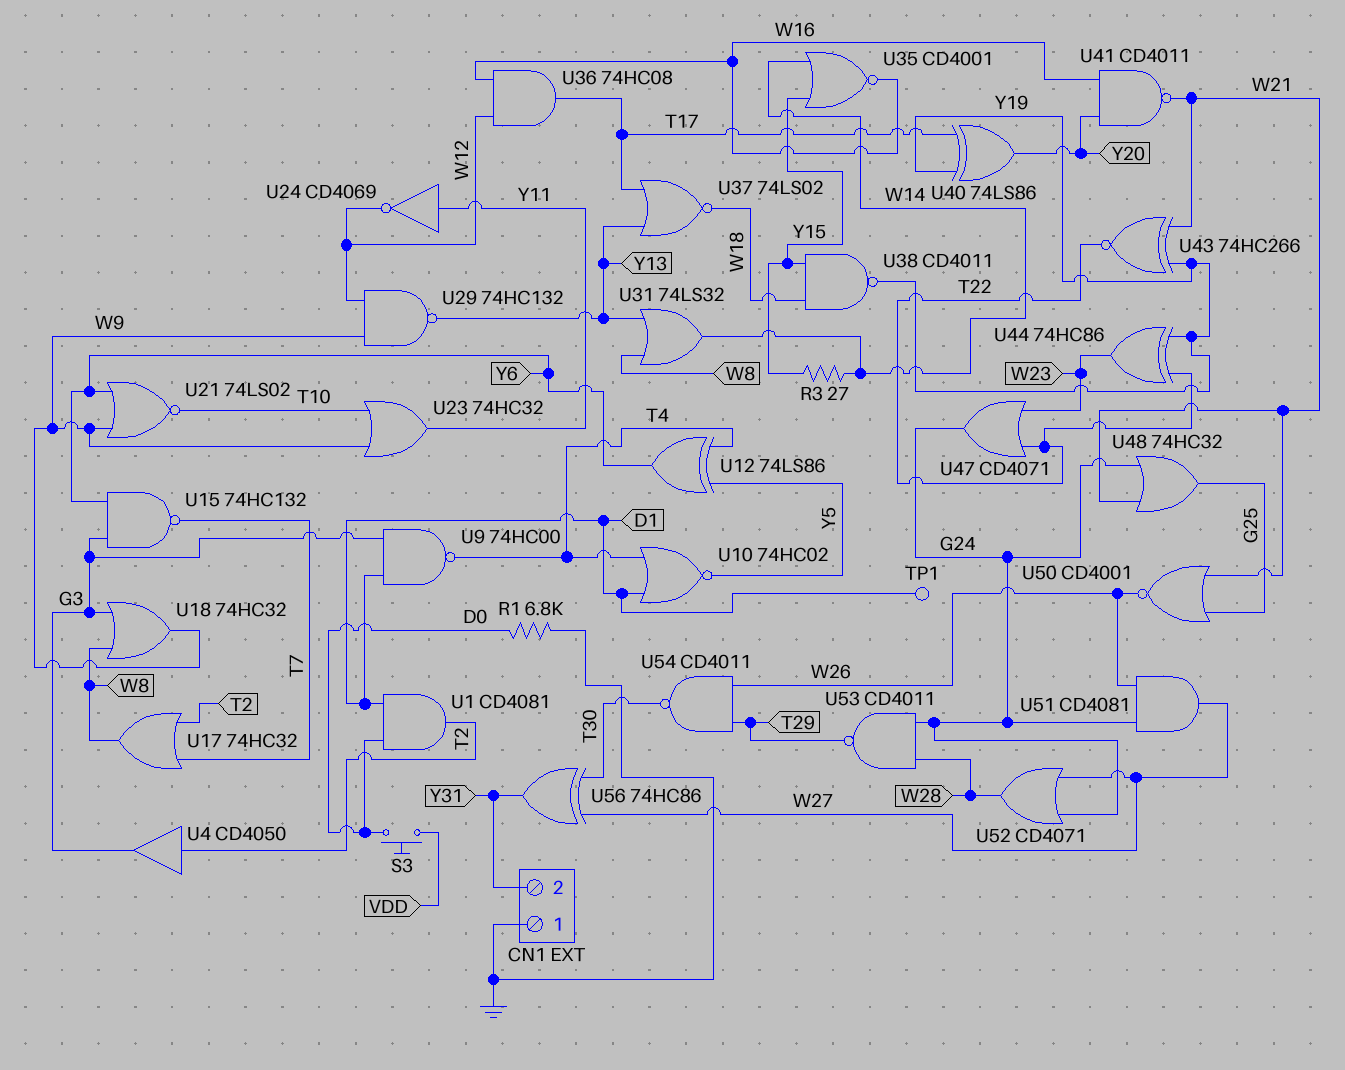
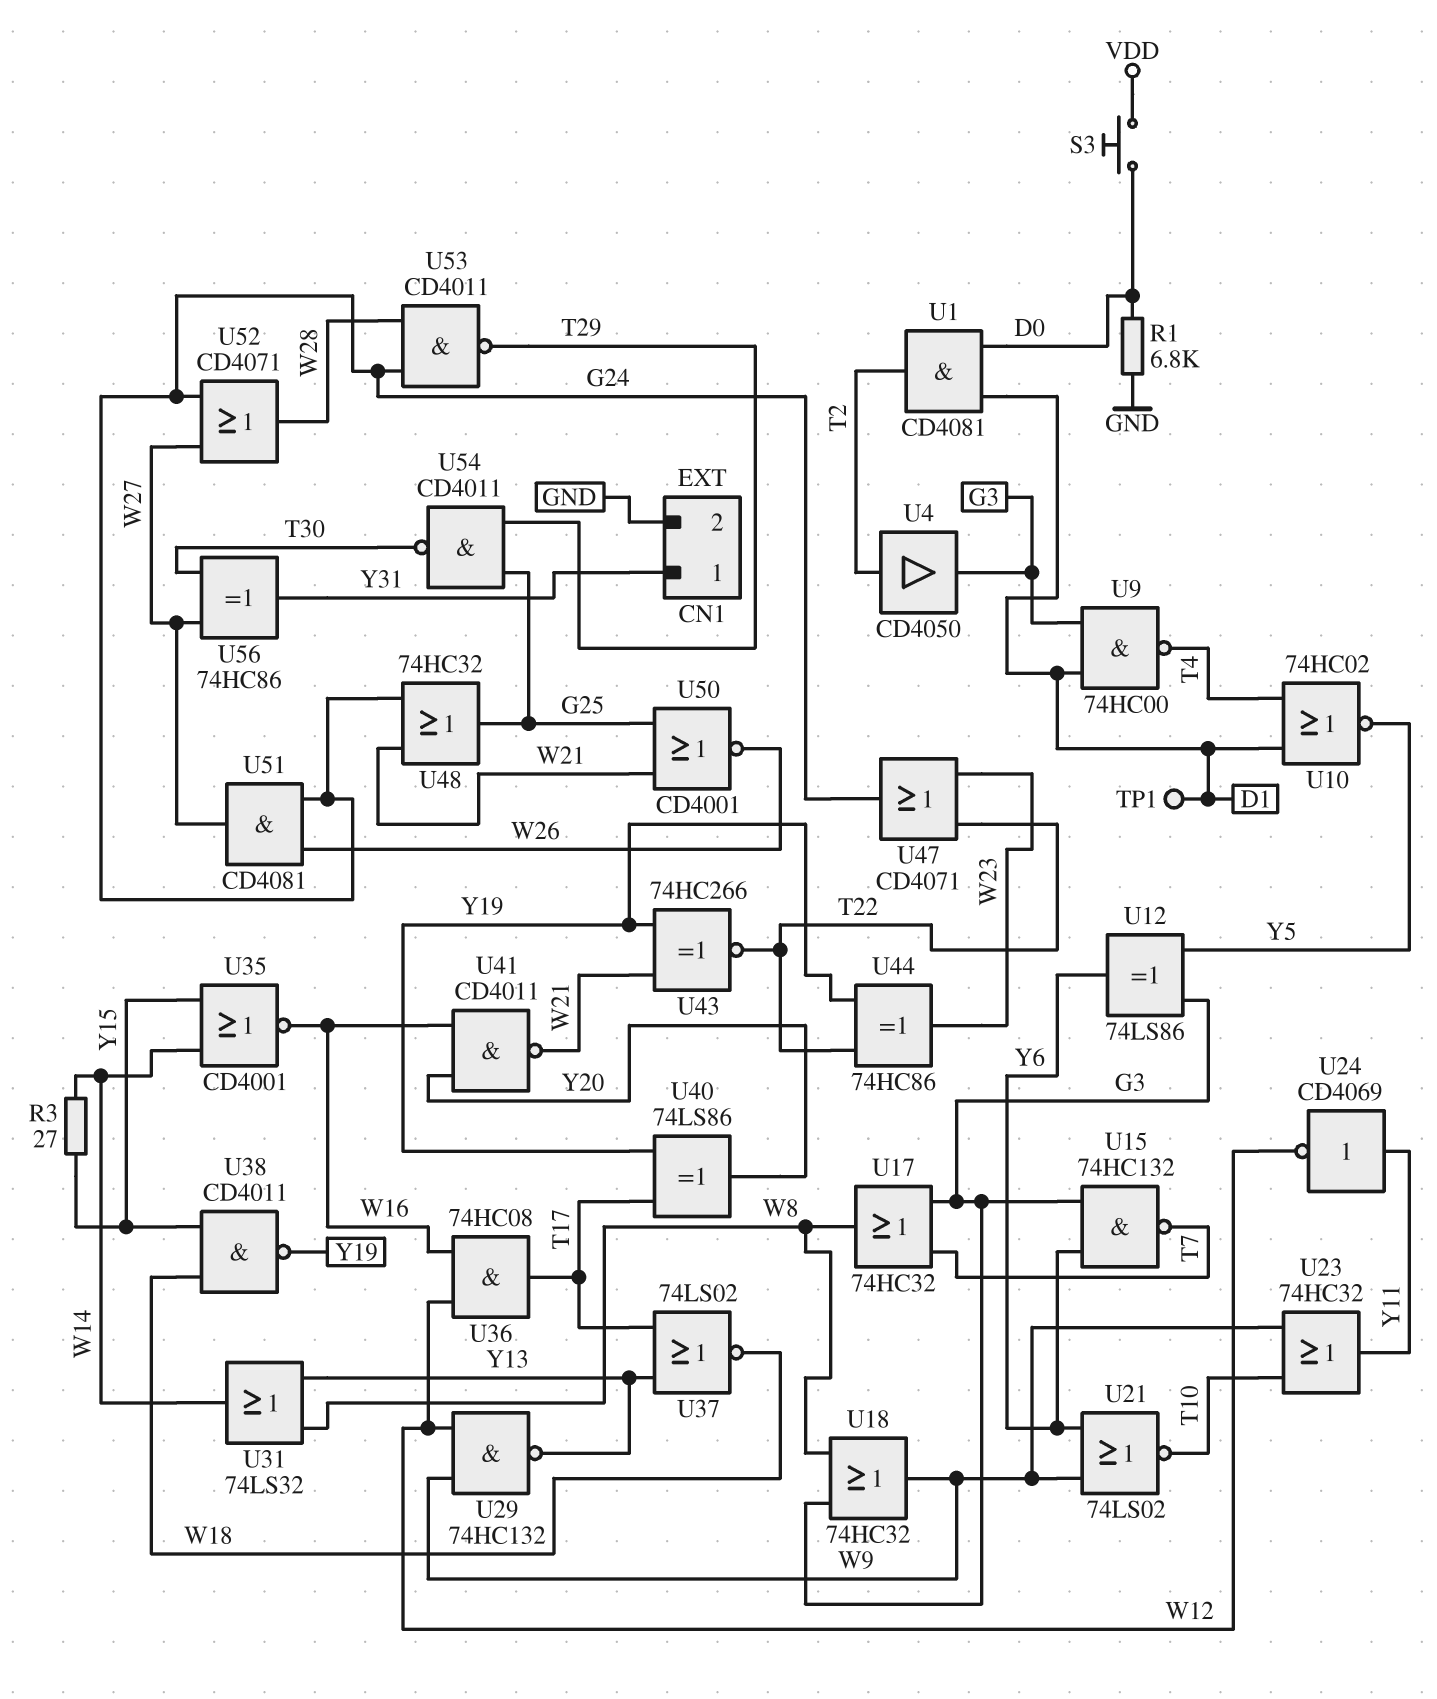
CN1 pin 1: GND -> Y31
CN1 pin 2: Y31 -> GND
U12: XOR 74LS86 (in T4, in Y5, out Y6) -> XOR 74LS86 (in G3, in Y5, out Y6)
U17: OR 74HC32 (in T2, in T7, out W8) -> OR 74HC32 (in G3, in T7, out W8)
U54: NAND CD4011 (in T29, in W26, out T30) -> NAND CD4011 (in G25, in T29, out T30)

